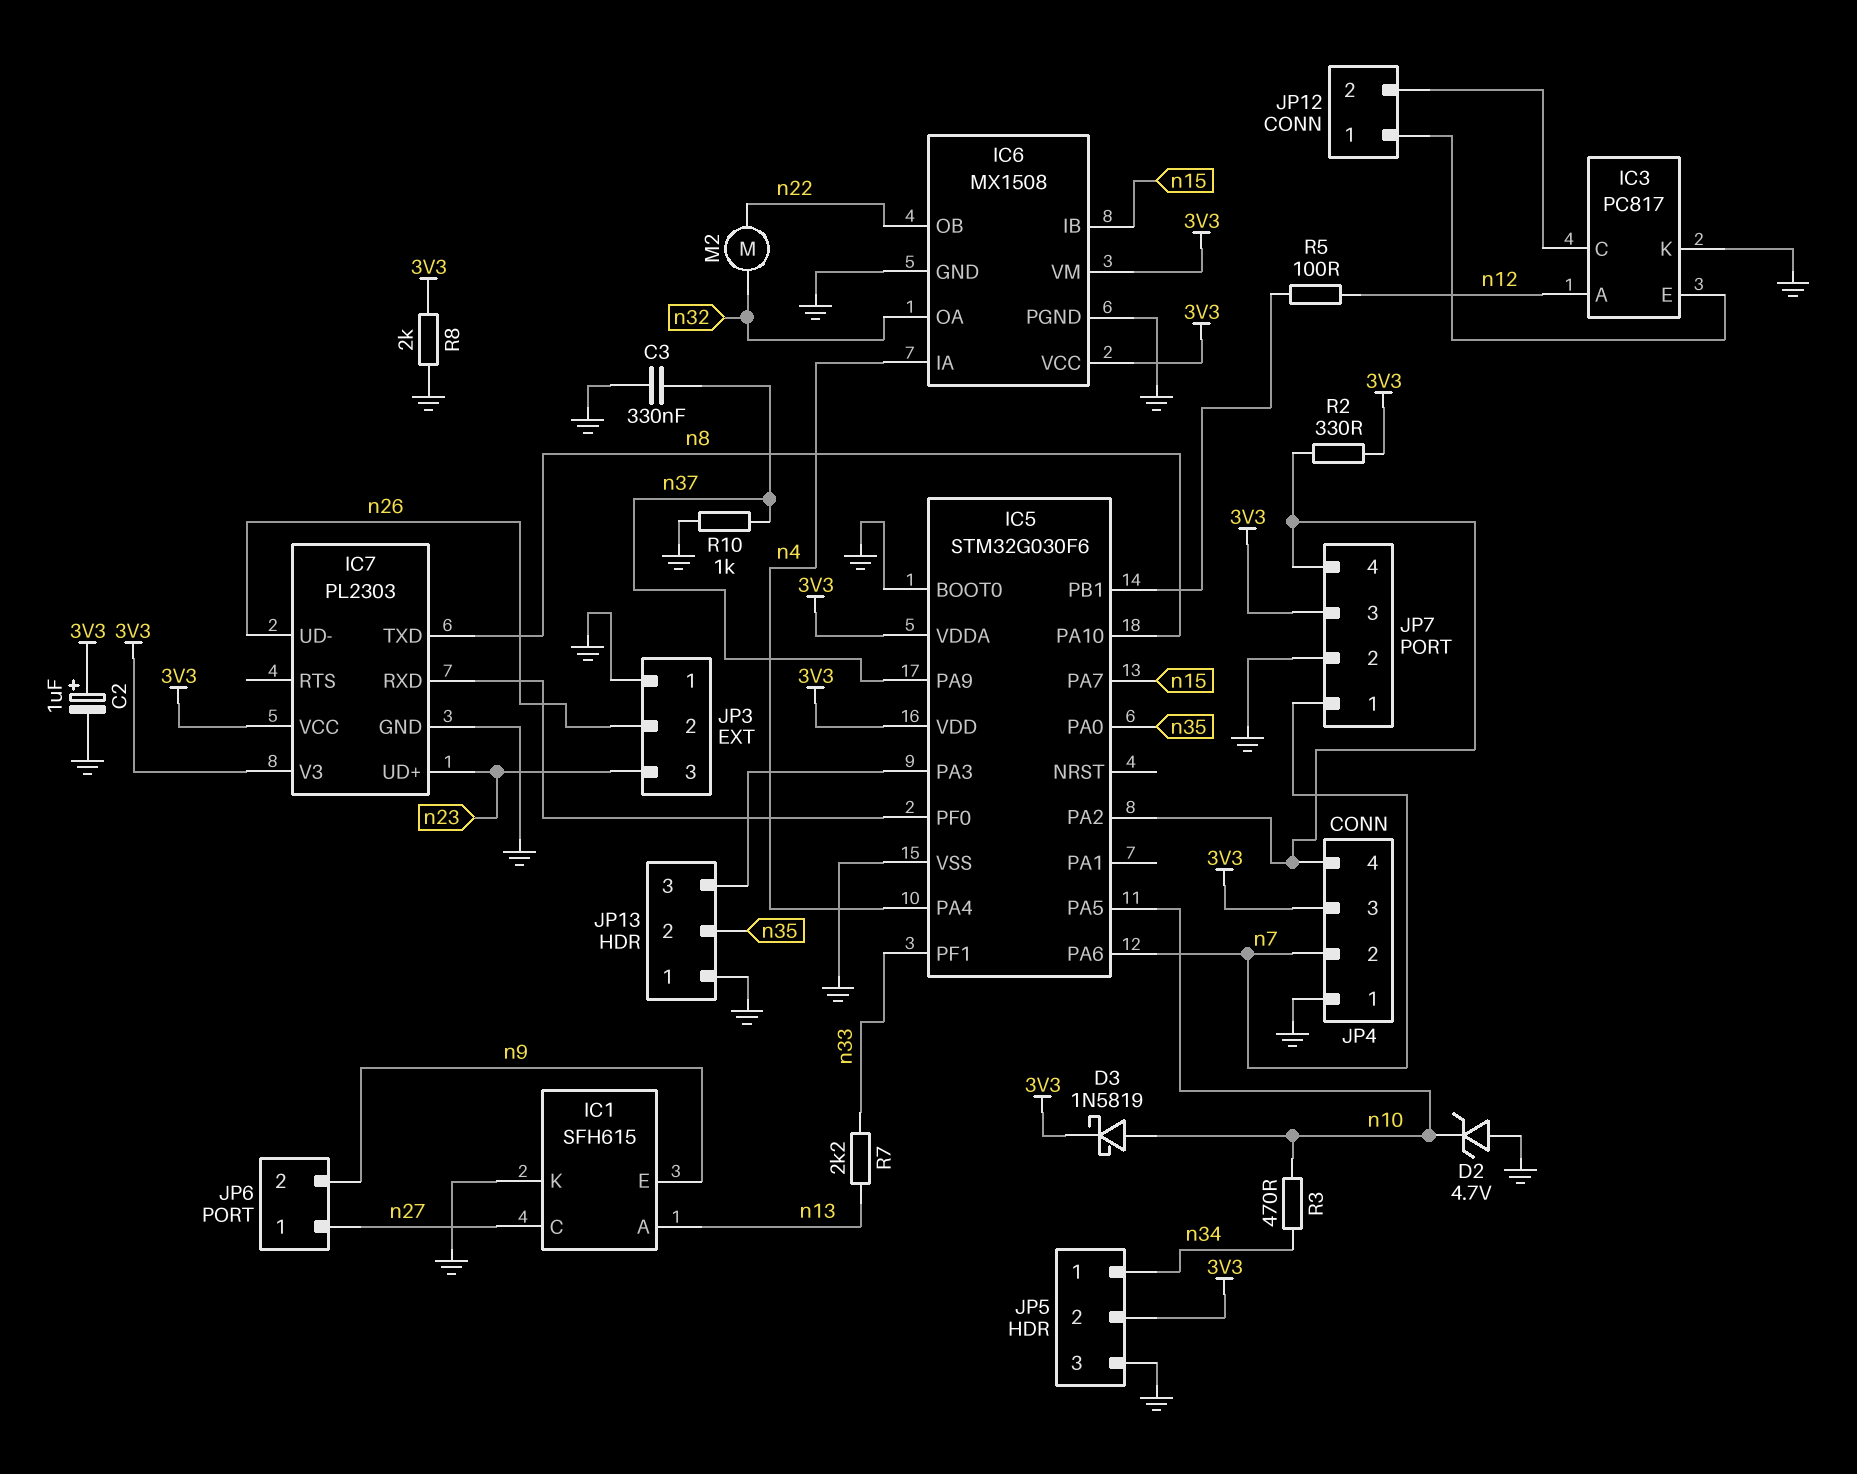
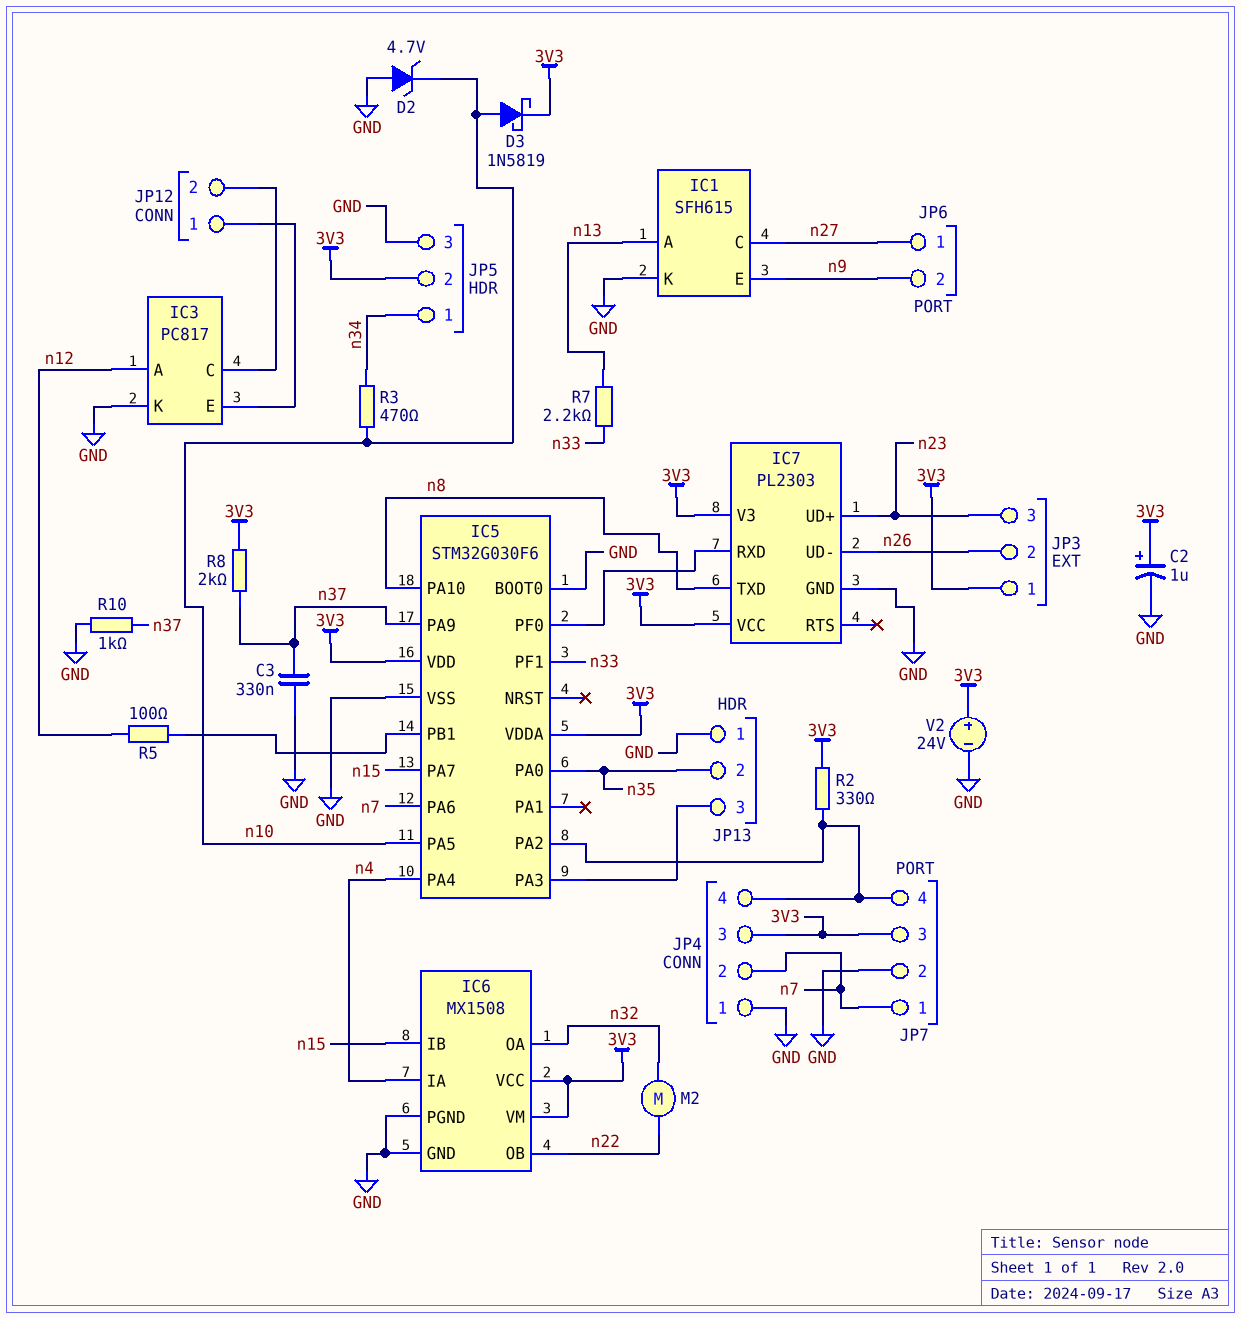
JP3 pin 1: GND -> 3V3
R8: 2k (3V3, GND) -> 2k (3V3, n37)
V2: none -> 24V (plus 3V3, minus GND)

